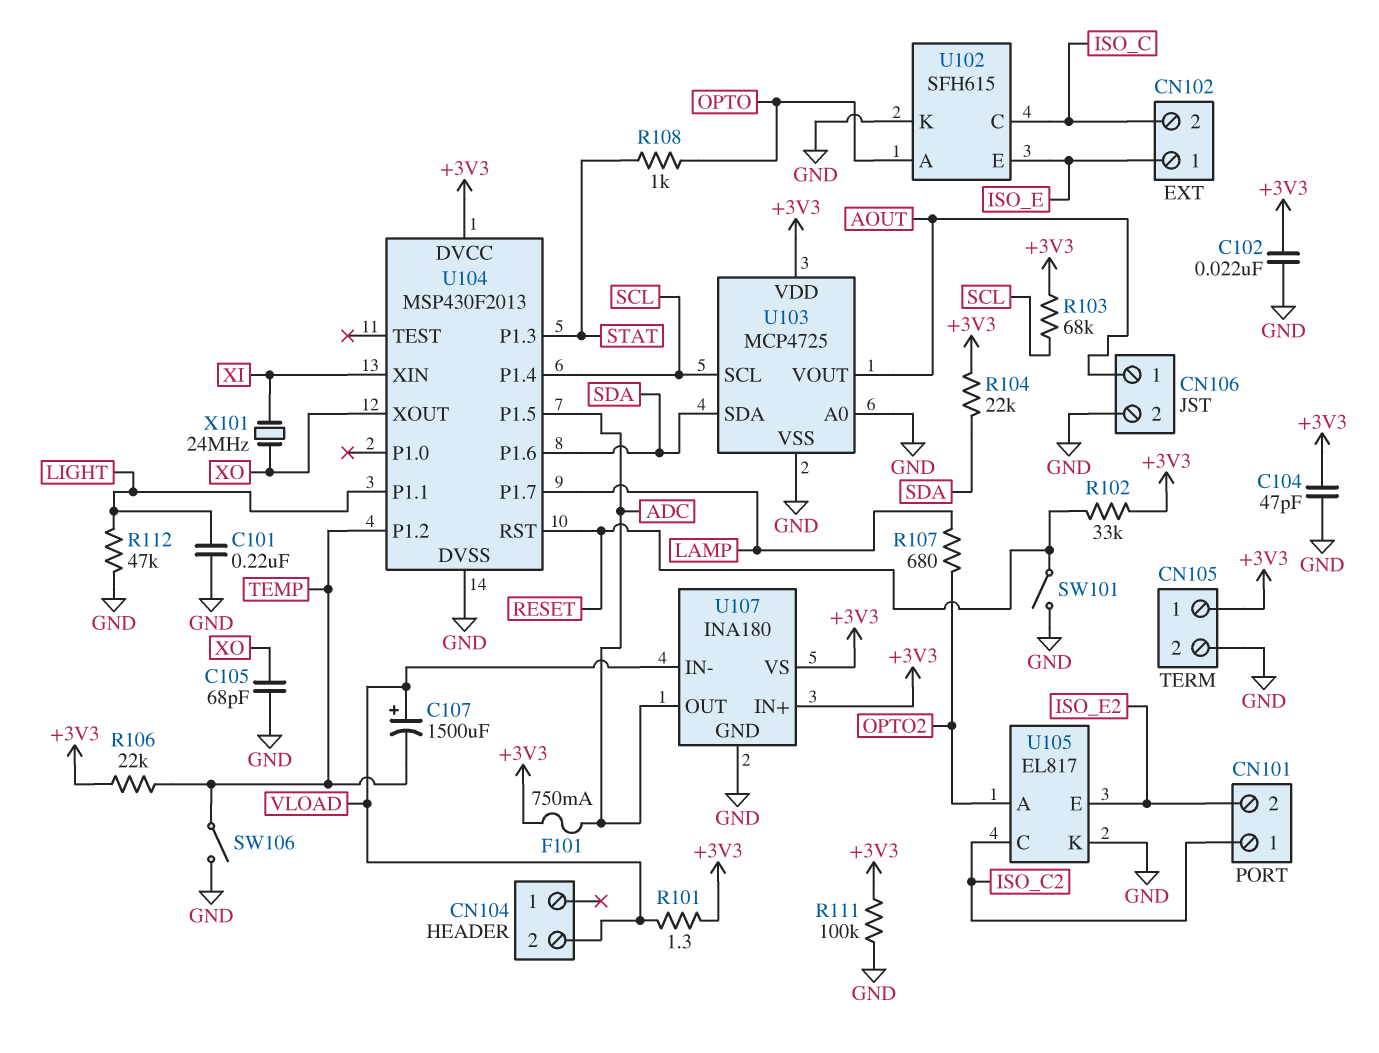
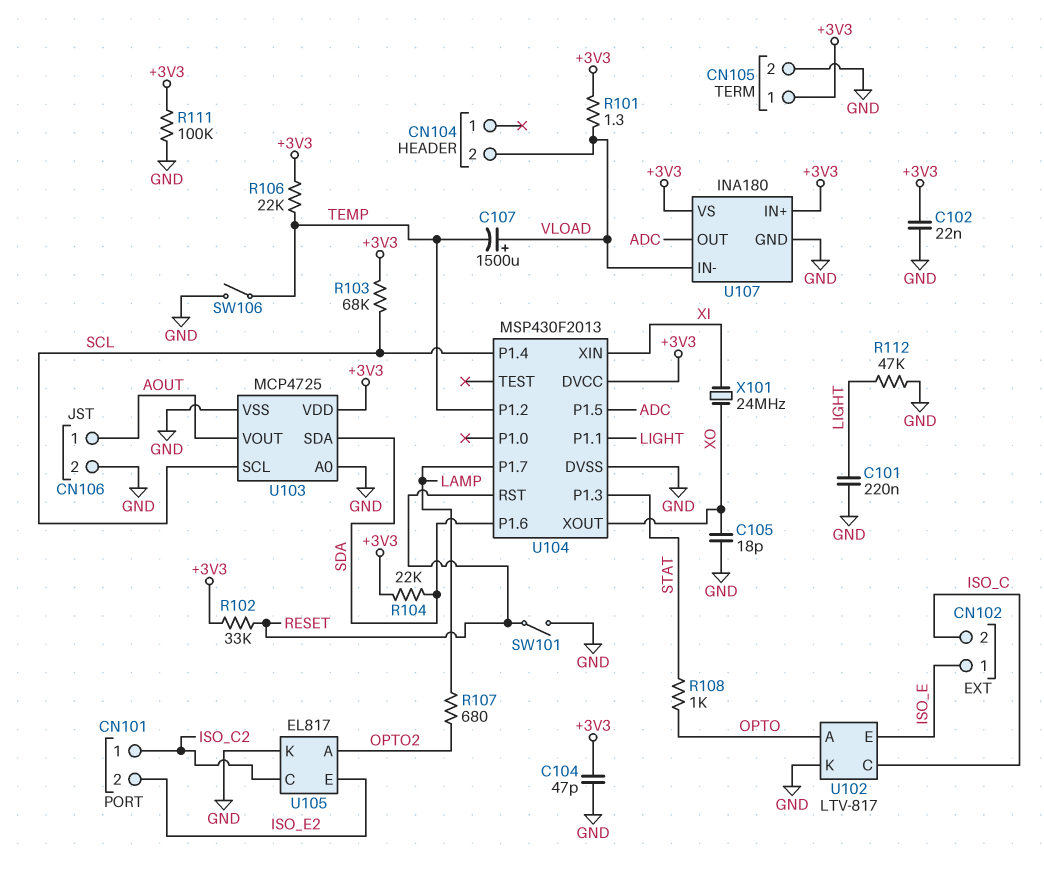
C105: 68pF (GND, XO) -> 18pF (GND, XO)
F101: 750mA (+3V3, ADC) -> none
U102: SFH615 -> LTV-817

